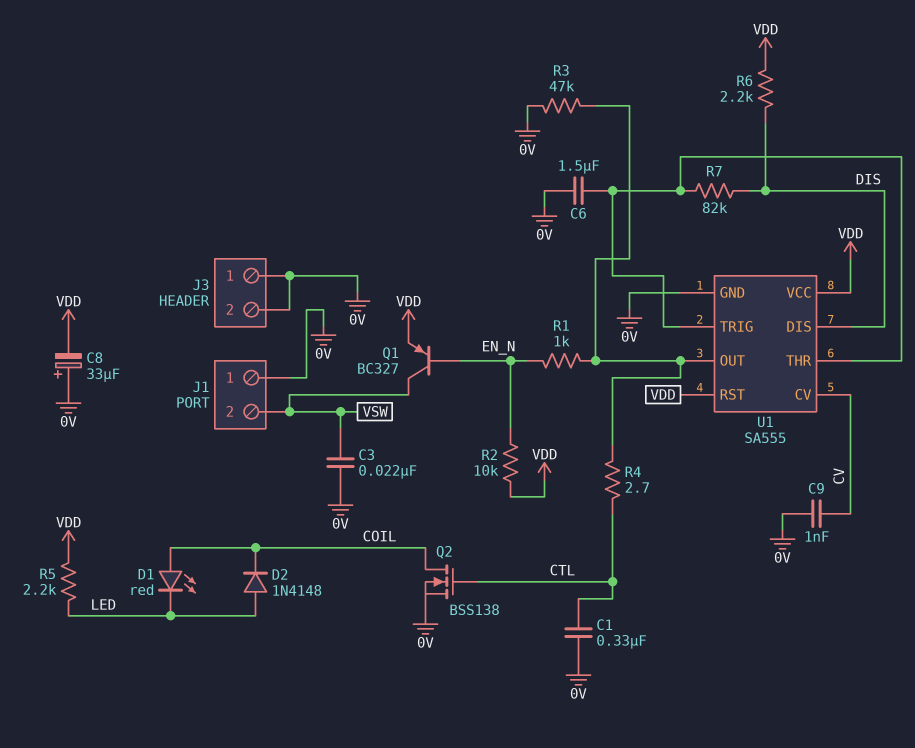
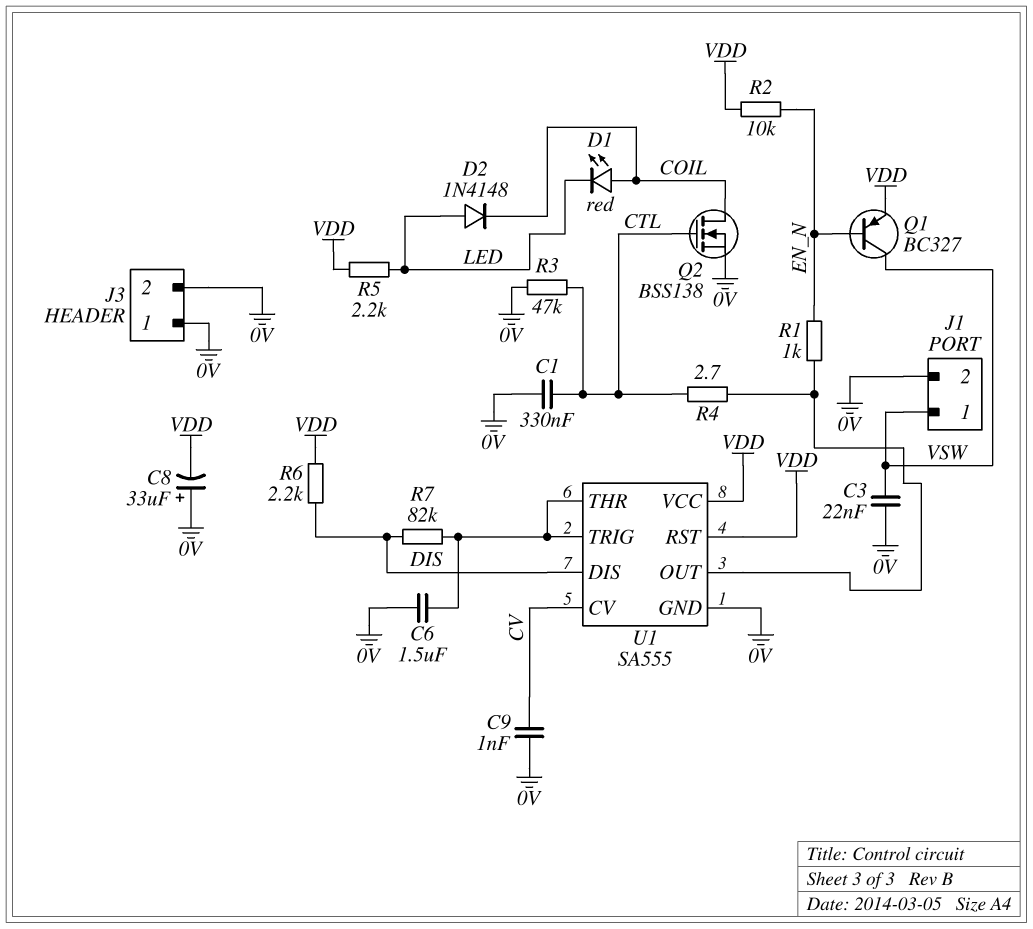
J1 pin 1: 0V -> VSW
J1 pin 2: VSW -> 0V
R3: 47k (0V, U1/OUT) -> 47k (0V, CTL)

